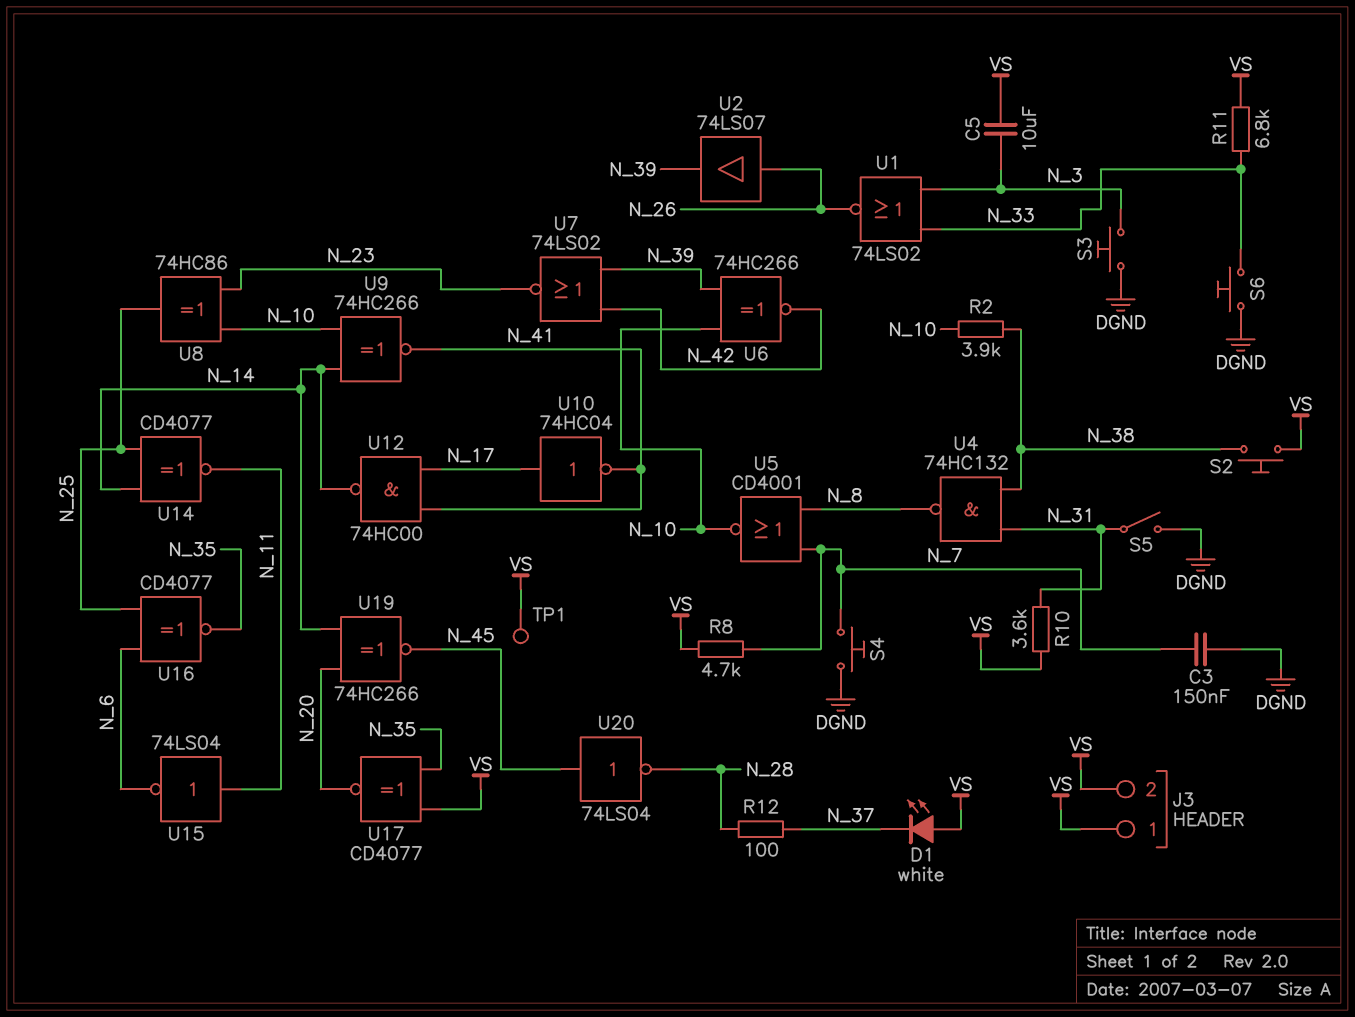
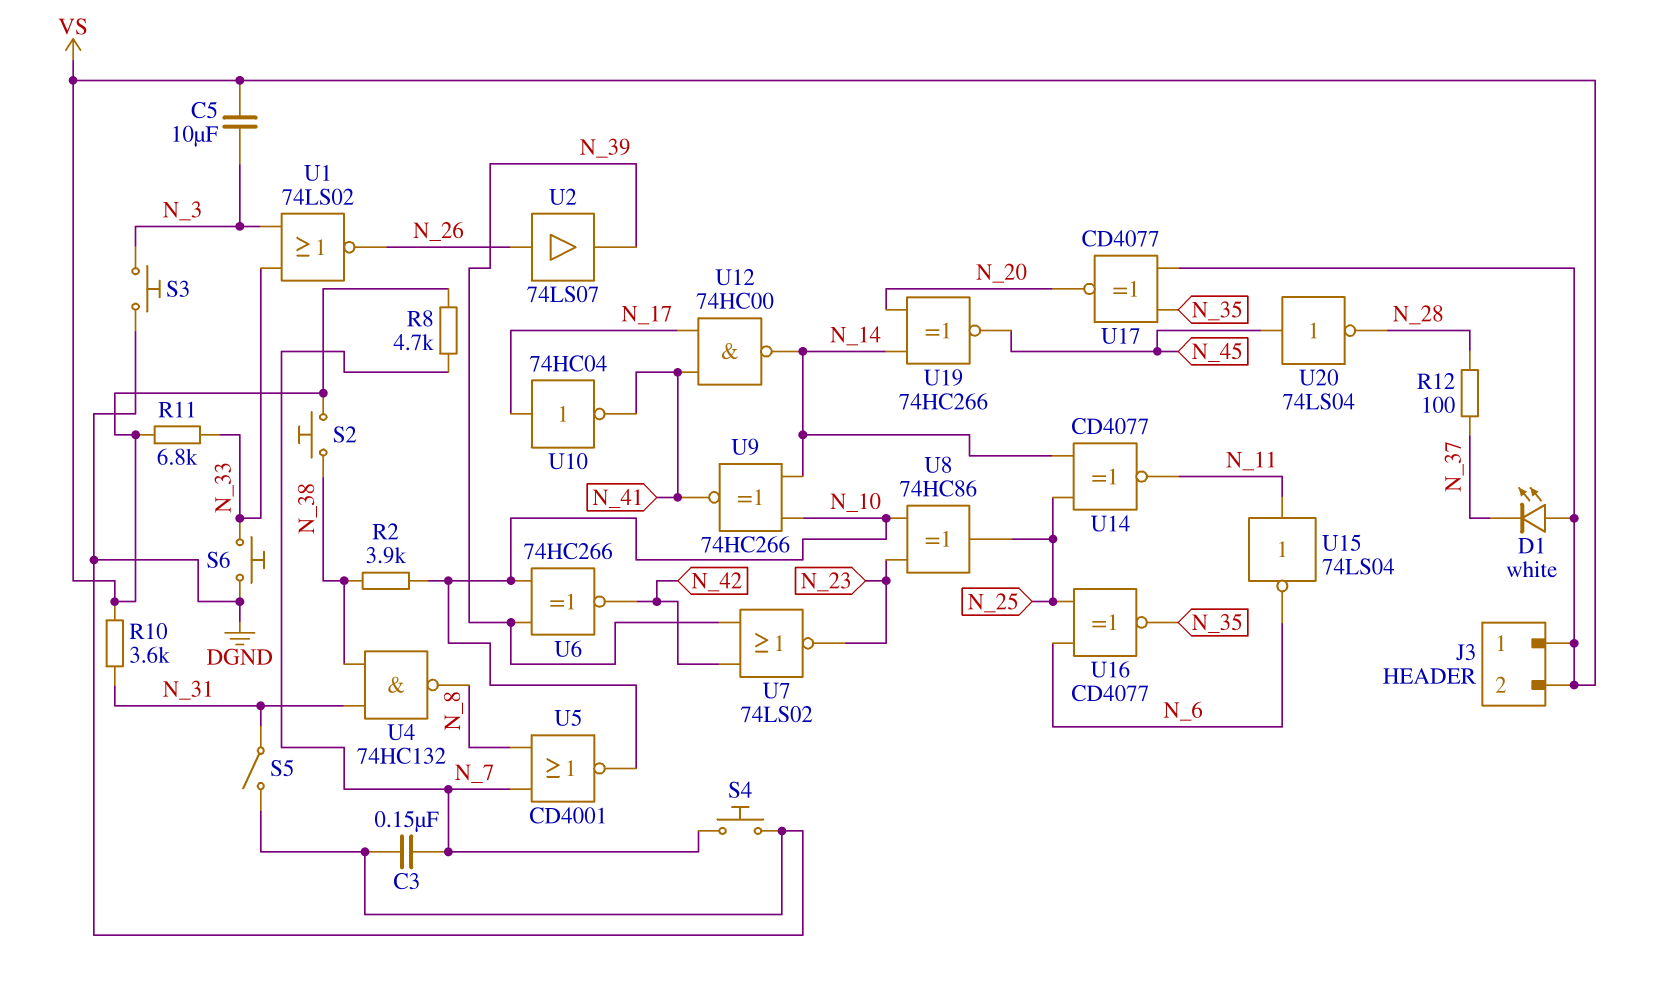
TP1: test point (VS) -> none

